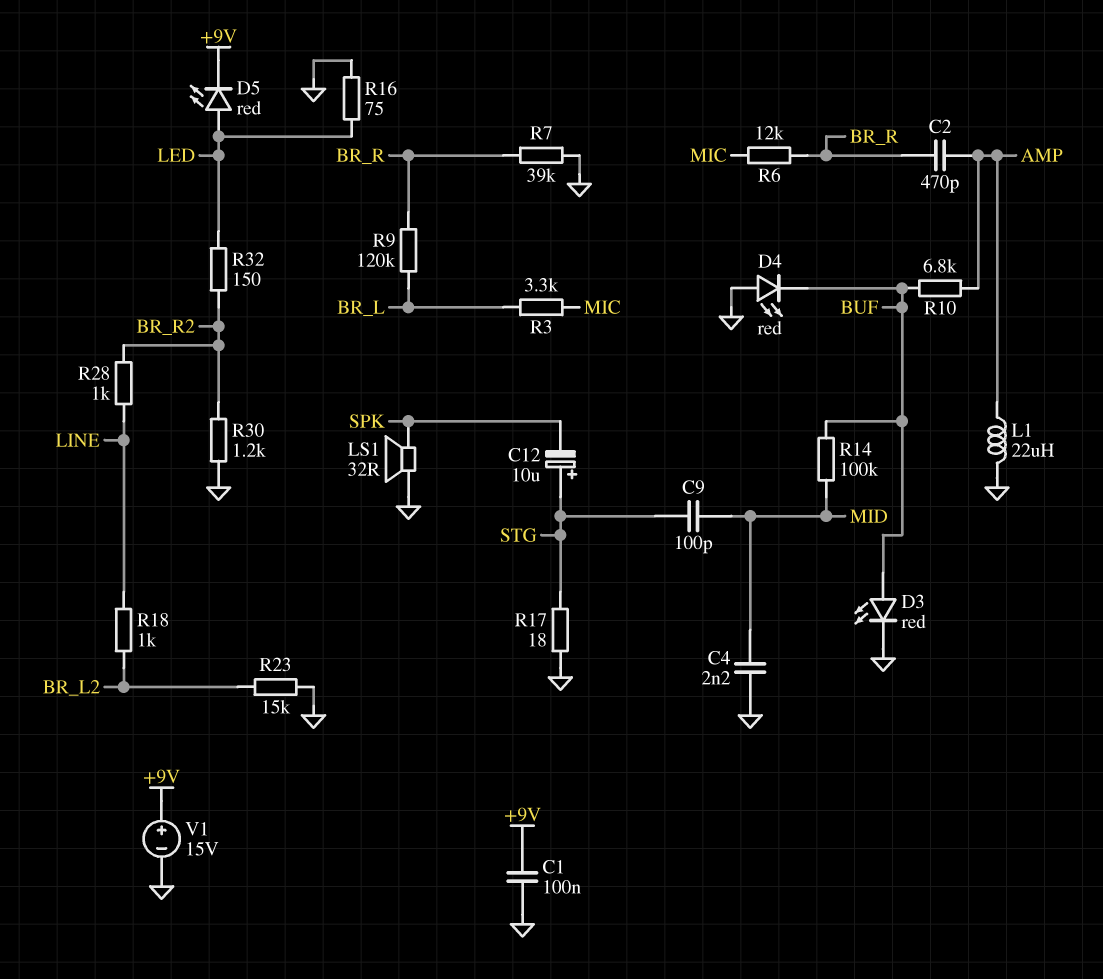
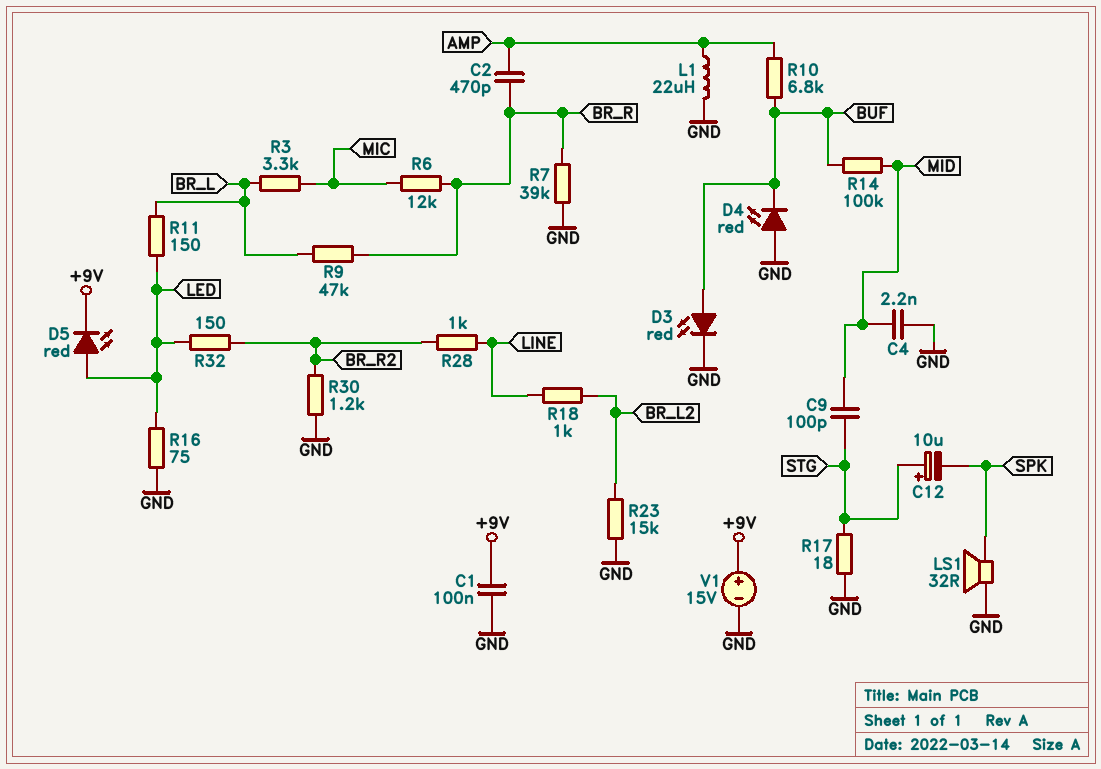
R9: 120k (BR_L, BR_R) -> 47k (BR_L, BR_R)
R11: none -> 150 (BR_L, LED)

